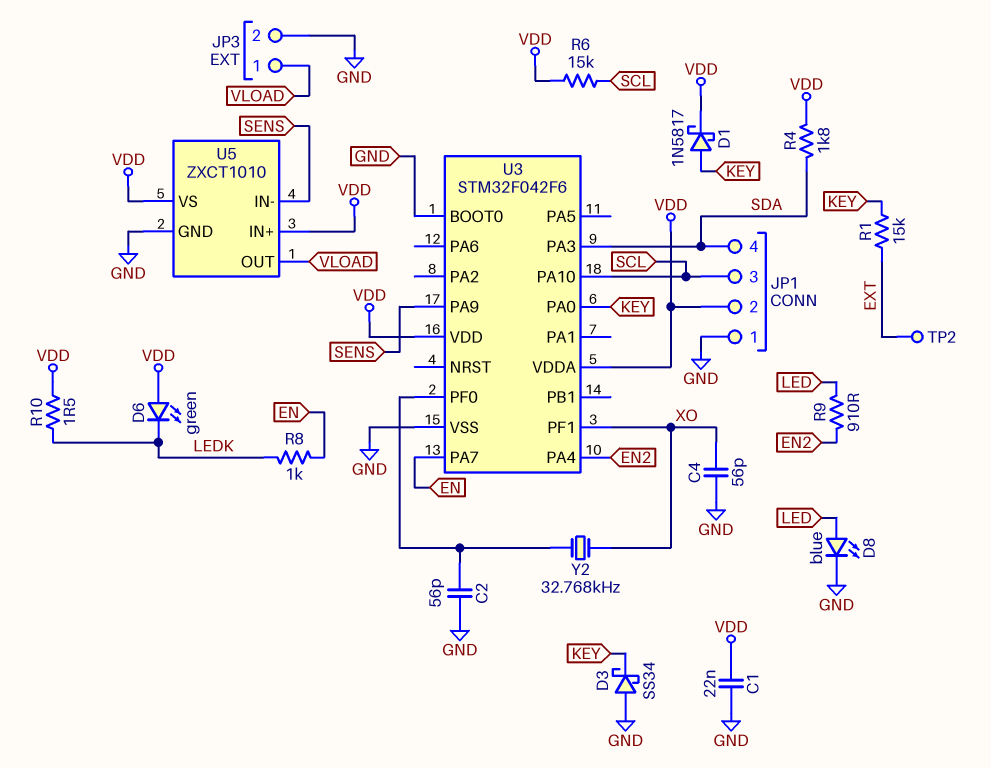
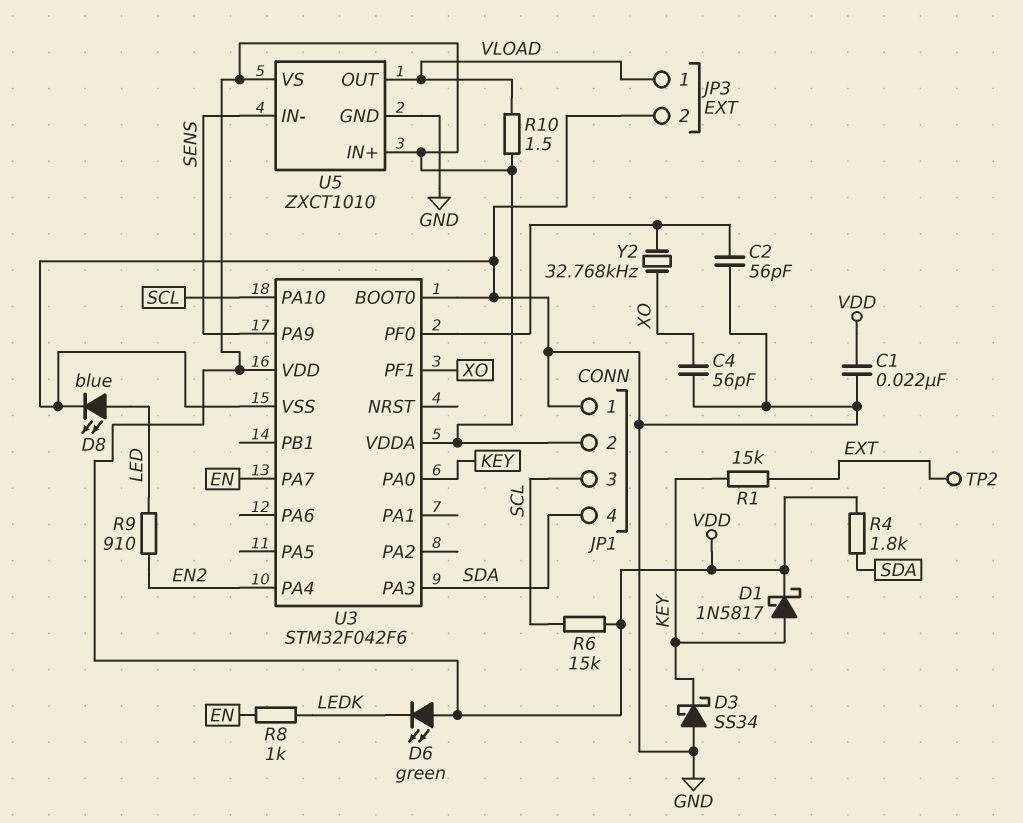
R10: 1.5 (LEDK, VDD) -> 1.5 (VDD, VLOAD)

